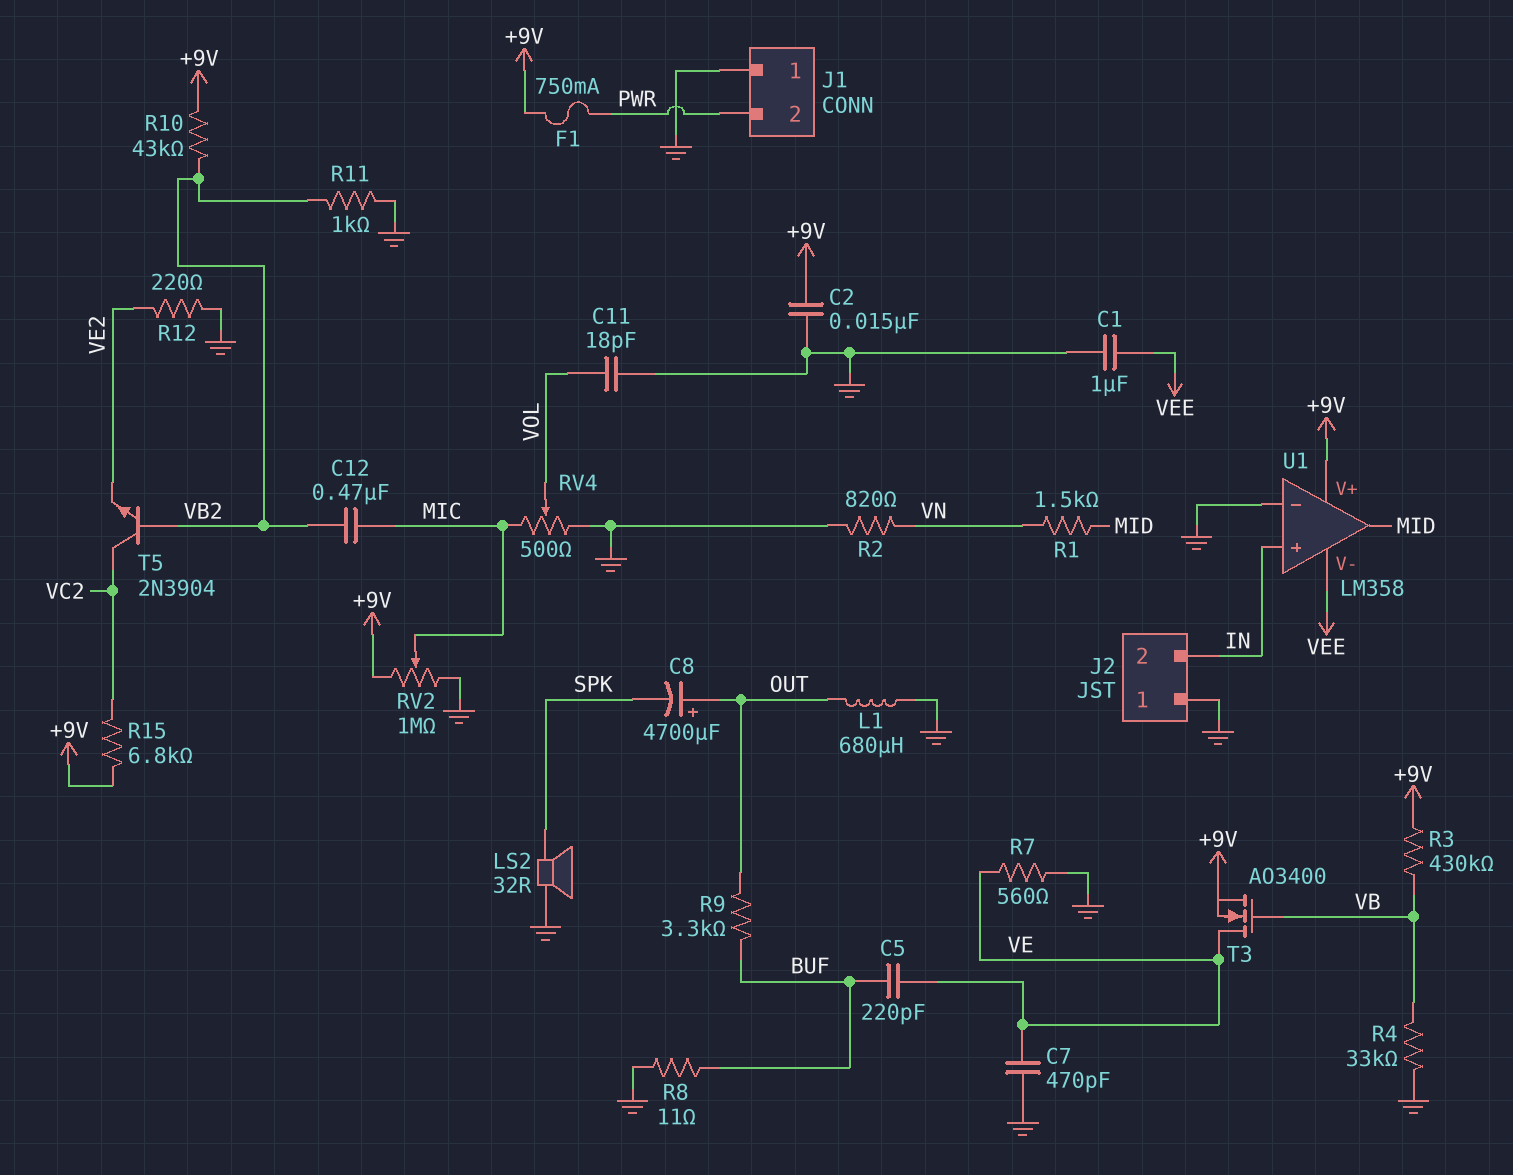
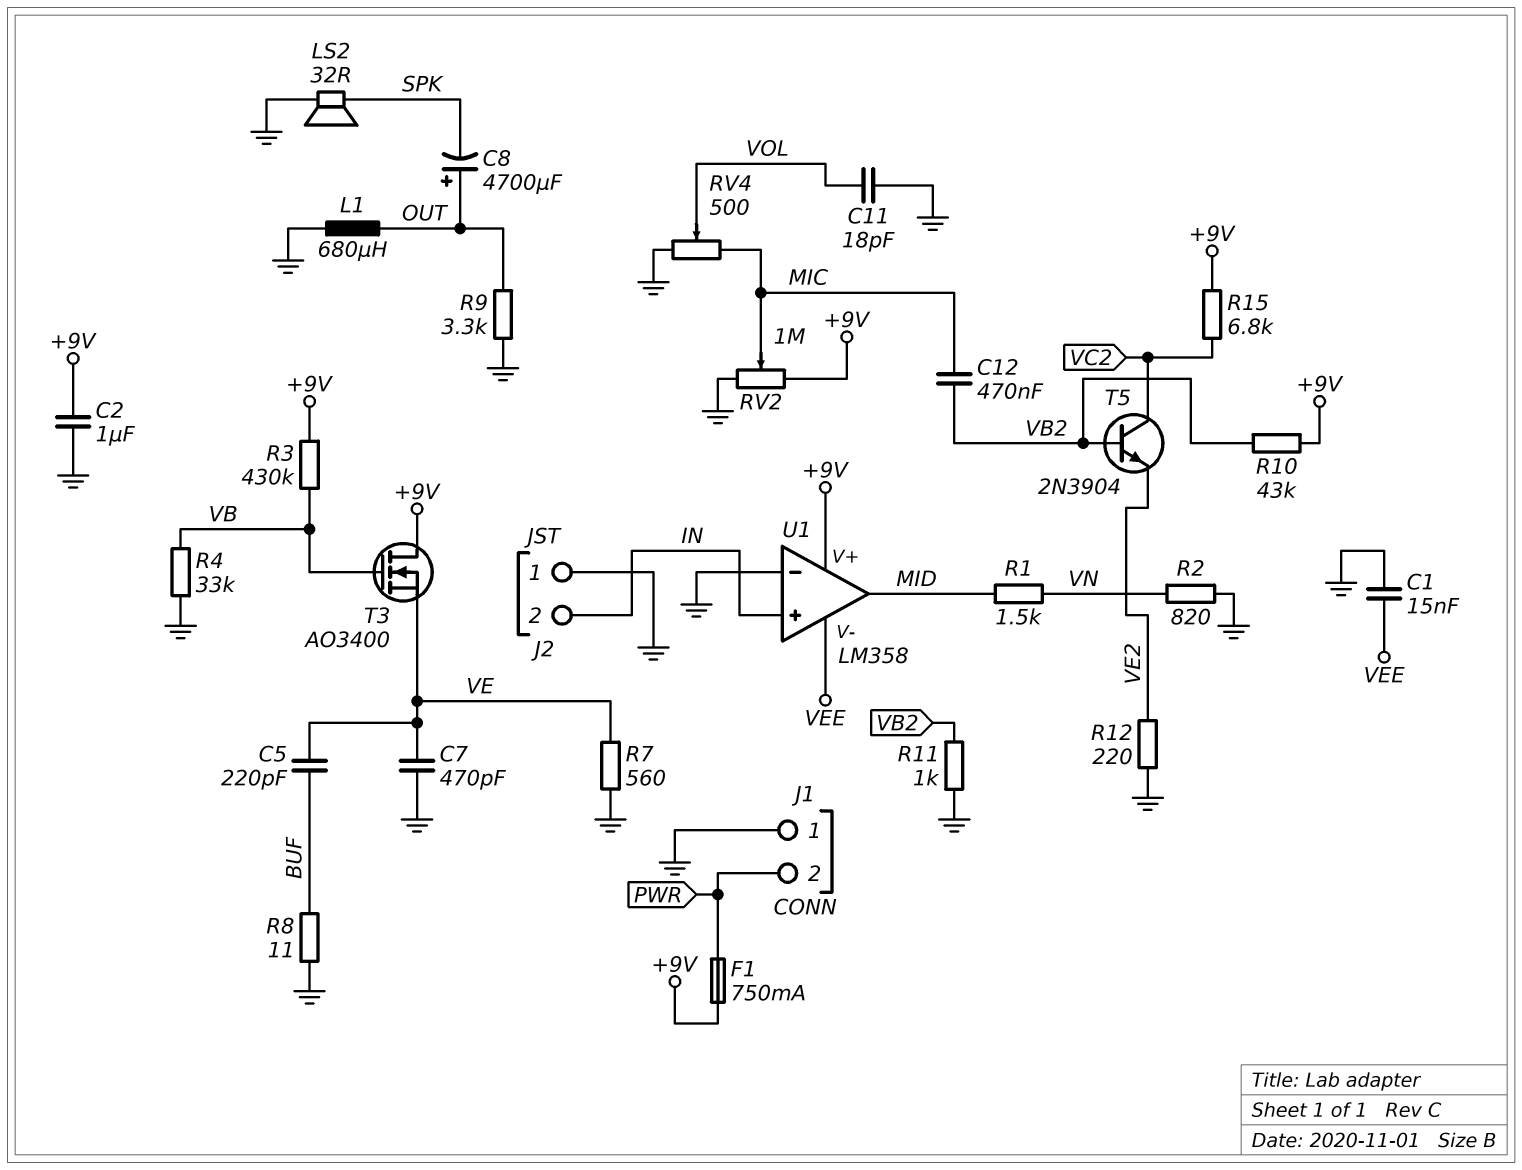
C1: 1uF (GND, VEE) -> 15nF (GND, VEE)
C2: 15nF (+9V, GND) -> 1uF (+9V, GND)
R9: 3.3k (BUF, OUT) -> 3.3k (GND, OUT)
T3: NMOS AO3400 (G VB, D VE, S +9V) -> NMOS AO3400 (G VB, D +9V, S VE)

